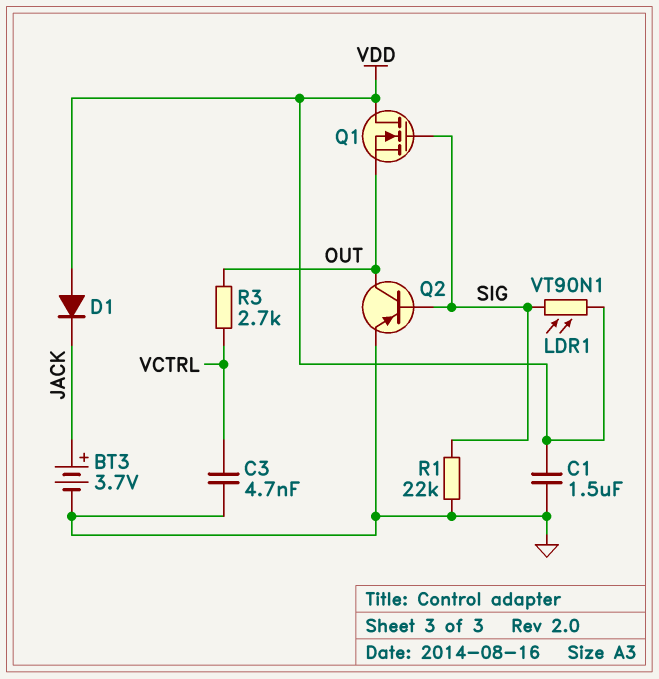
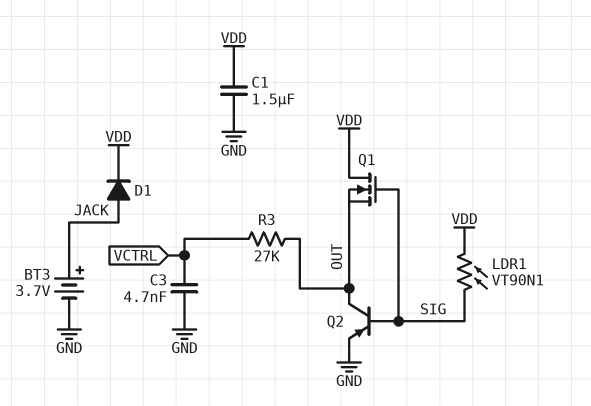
D1: diode (A VDD, K JACK) -> diode (A JACK, K VDD)
R1: 22k (GND, SIG) -> none
R3: 2.7k (OUT, VCTRL) -> 27k (OUT, VCTRL)

